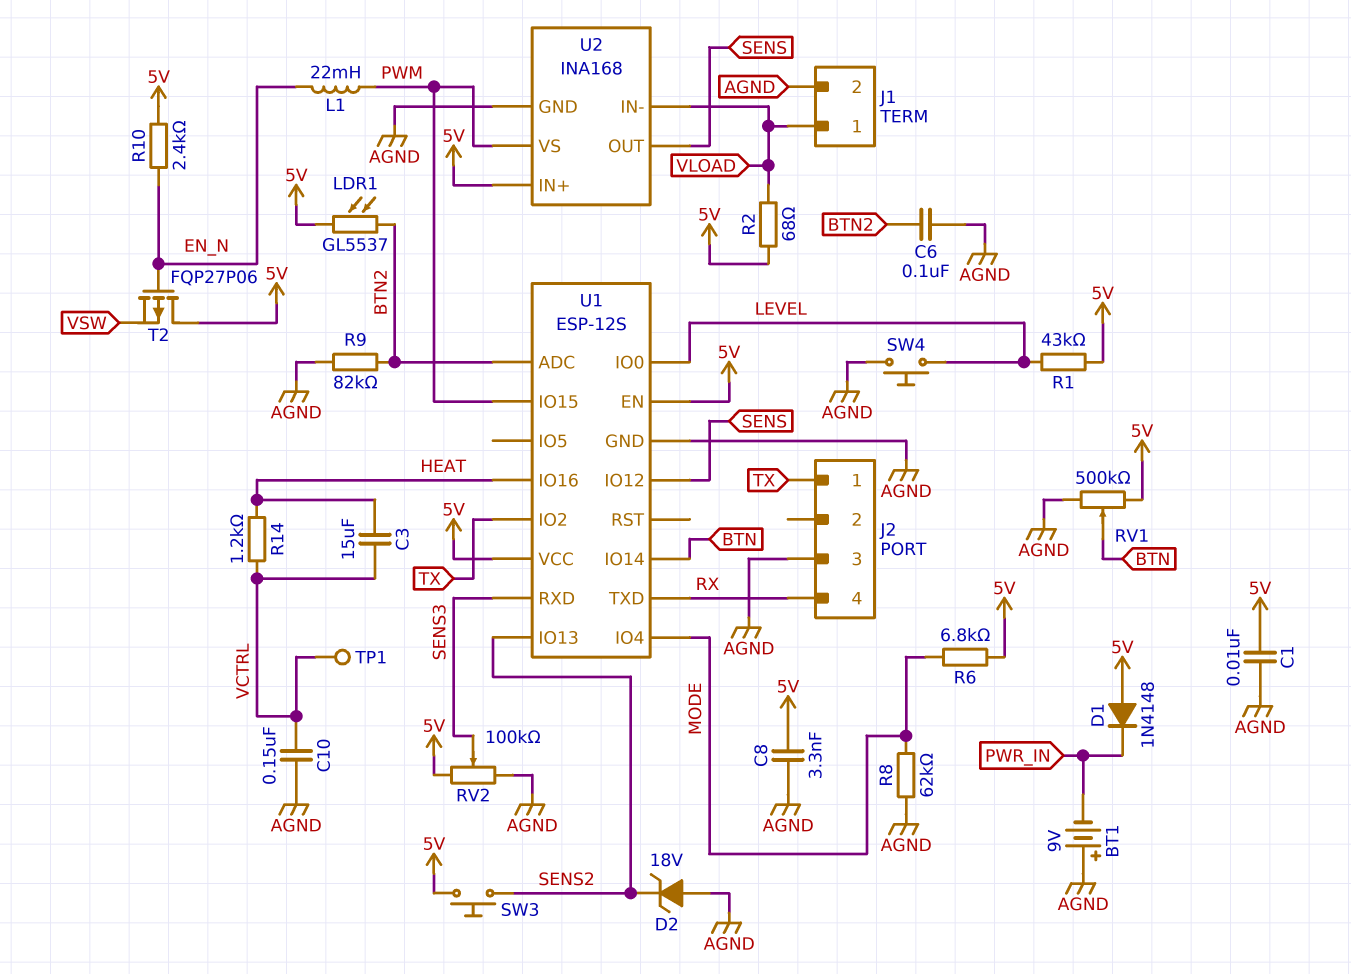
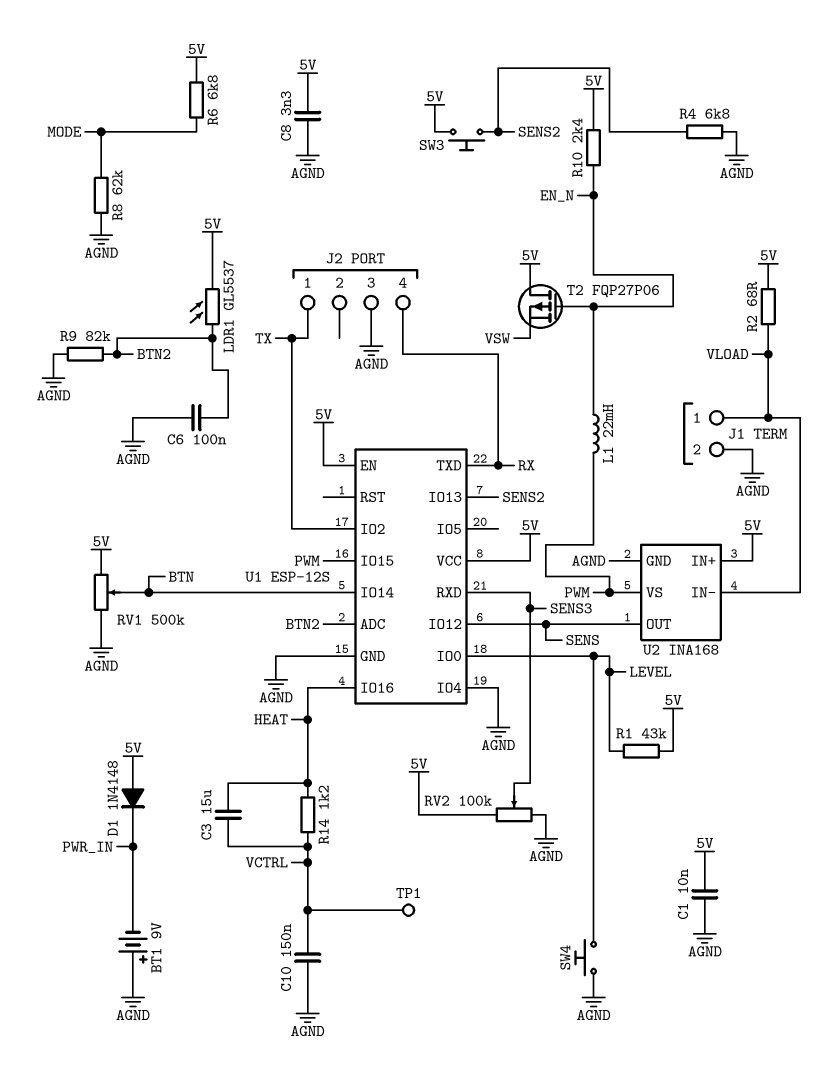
D2: zener 18V (A AGND, K SENS2) -> none
R4: none -> 6.8k (AGND, SENS2)
U1 pin IO4: MODE -> AGND

